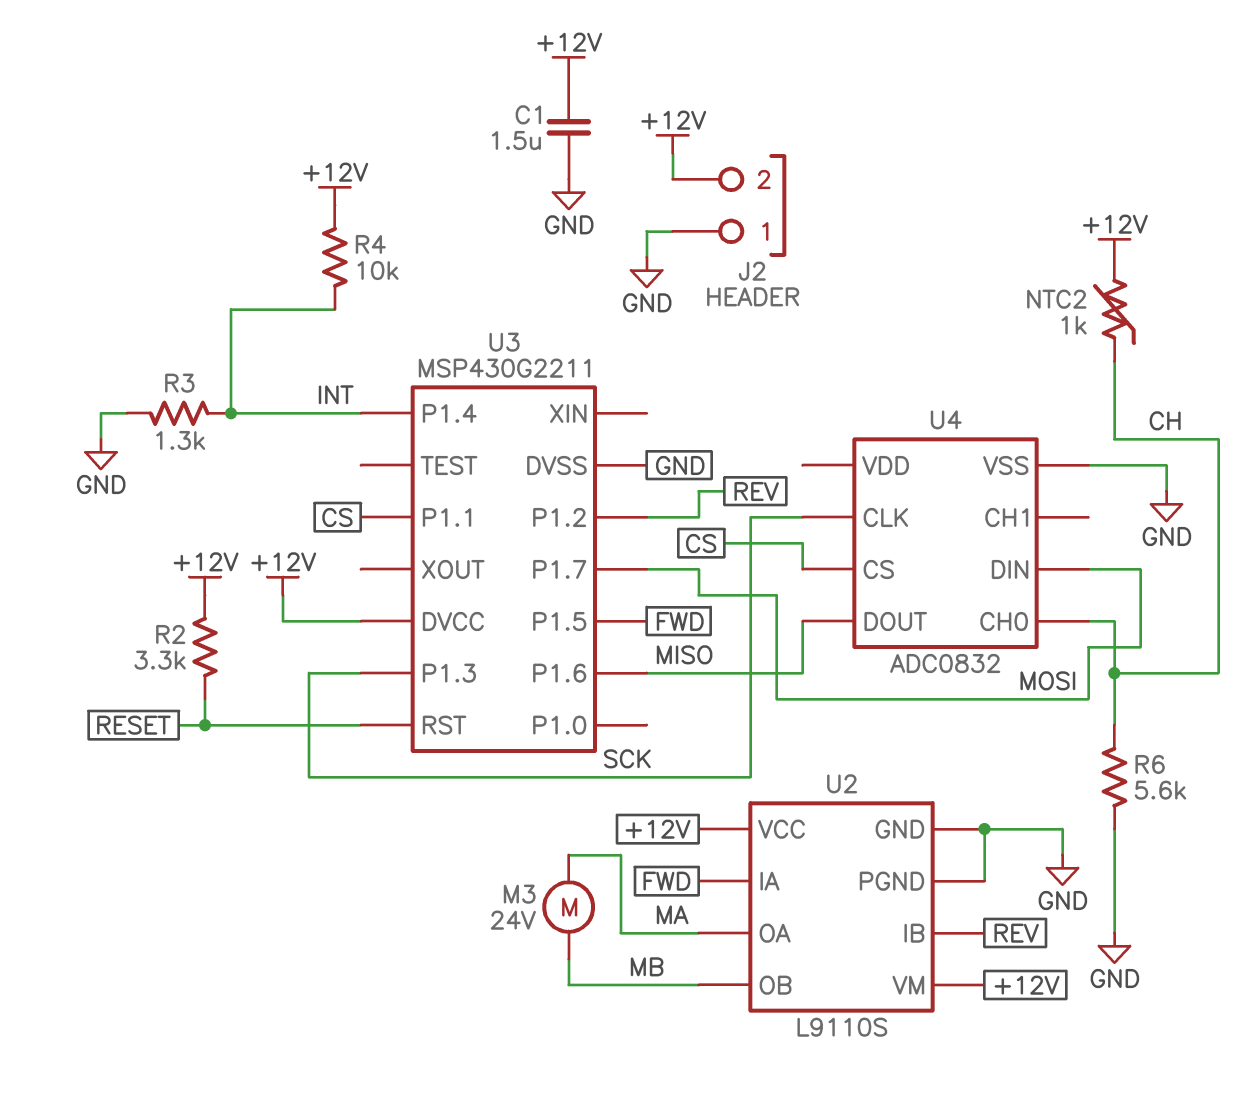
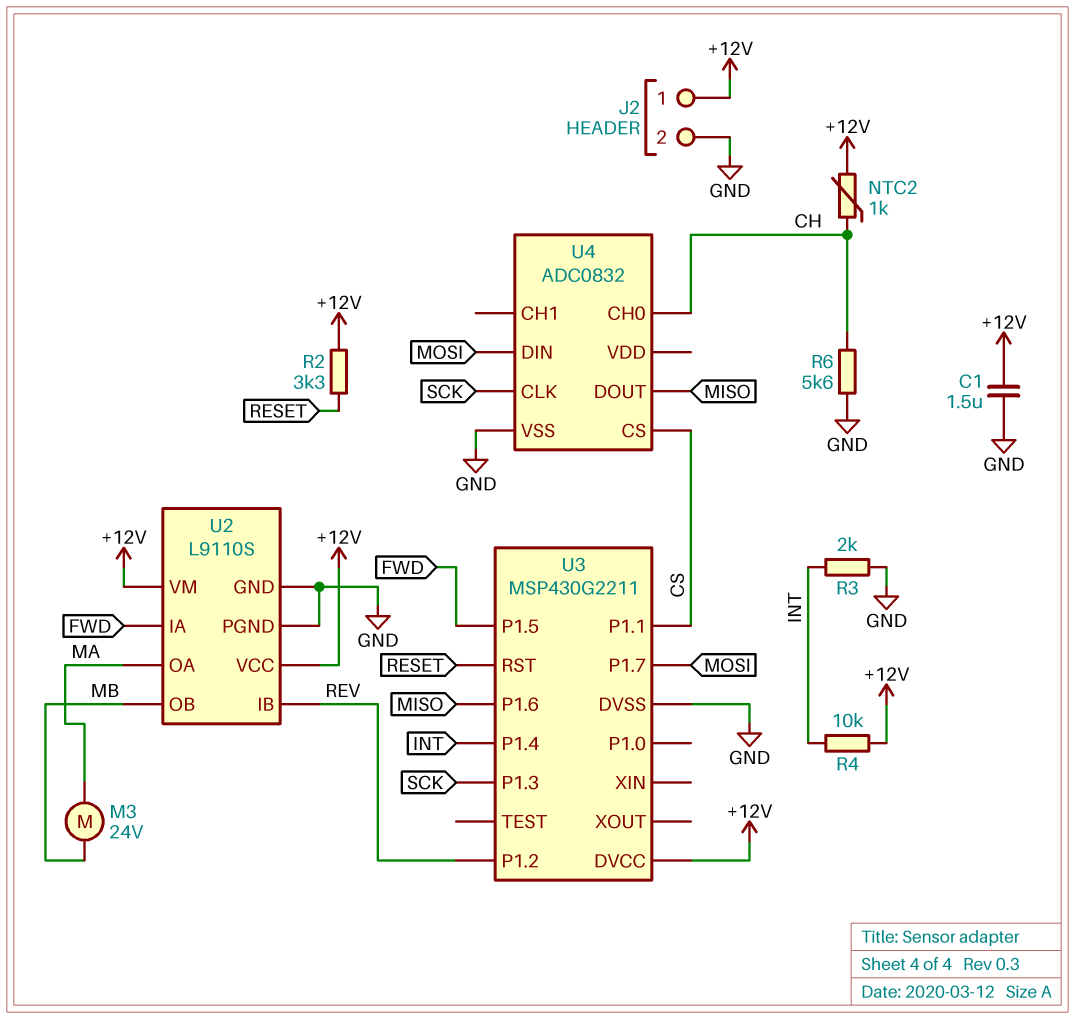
J2 pin 1: GND -> +12V
J2 pin 2: +12V -> GND
R3: 1.3k (GND, INT) -> 2k (GND, INT)

